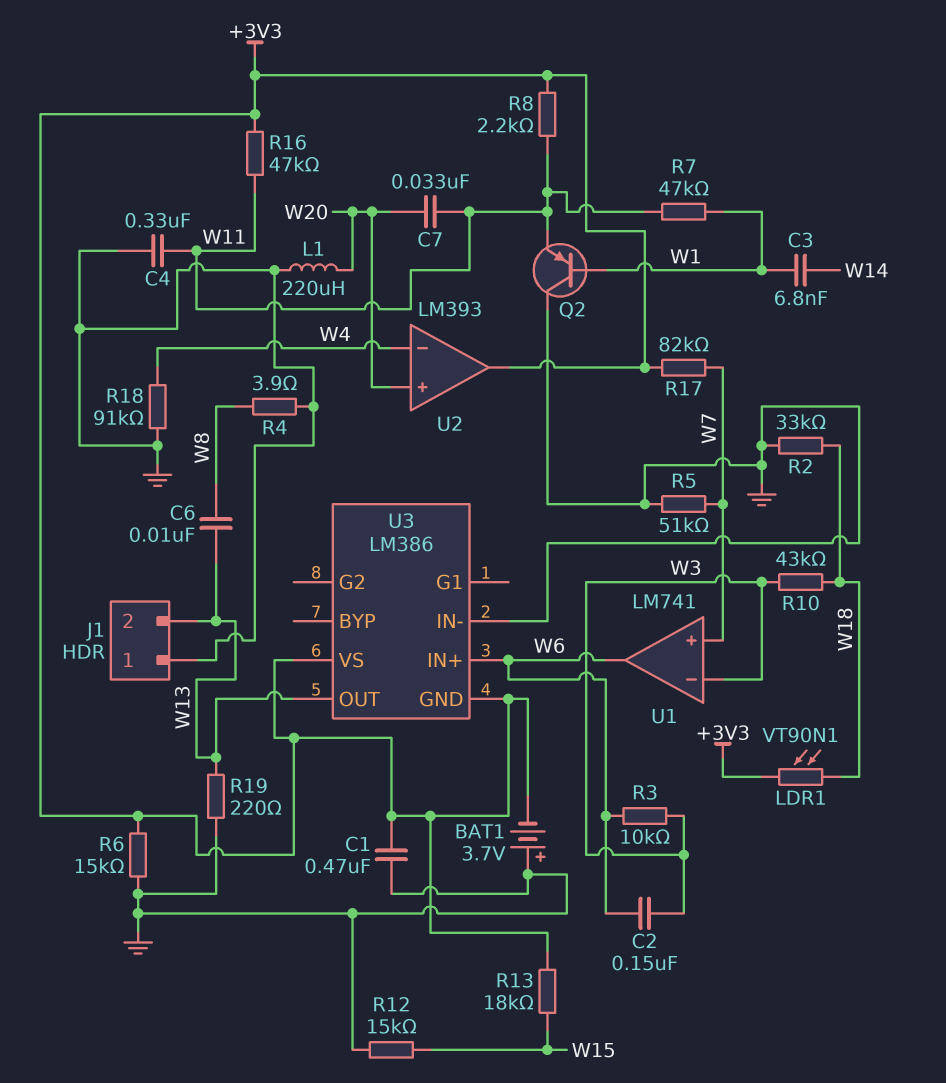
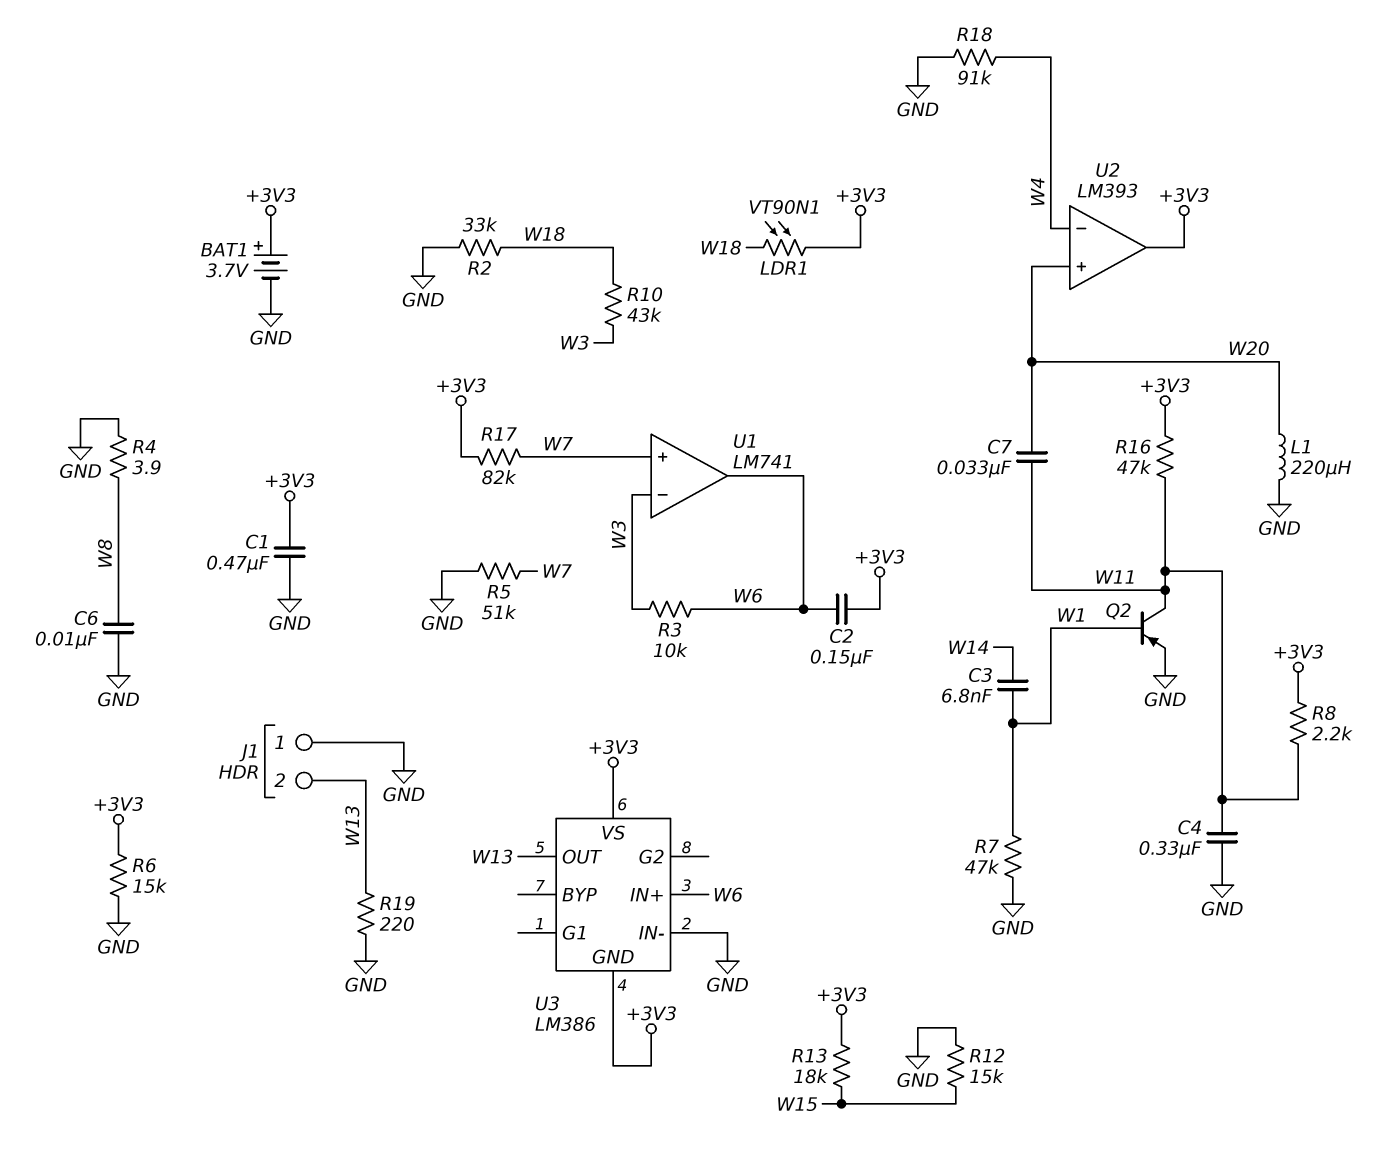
BAT1: 3.7V (plus GND, minus +3V3) -> 3.7V (plus +3V3, minus GND)
C2: 150nF (W3, W6) -> 150nF (+3V3, W6)
C6: 10nF (W8, W13) -> 10nF (GND, W8)
Q2: PNP (B W1, C GND, E W11) -> PNP (B W1, C W11, E GND)
R7: 47k (W1, W11) -> 47k (GND, W1)

